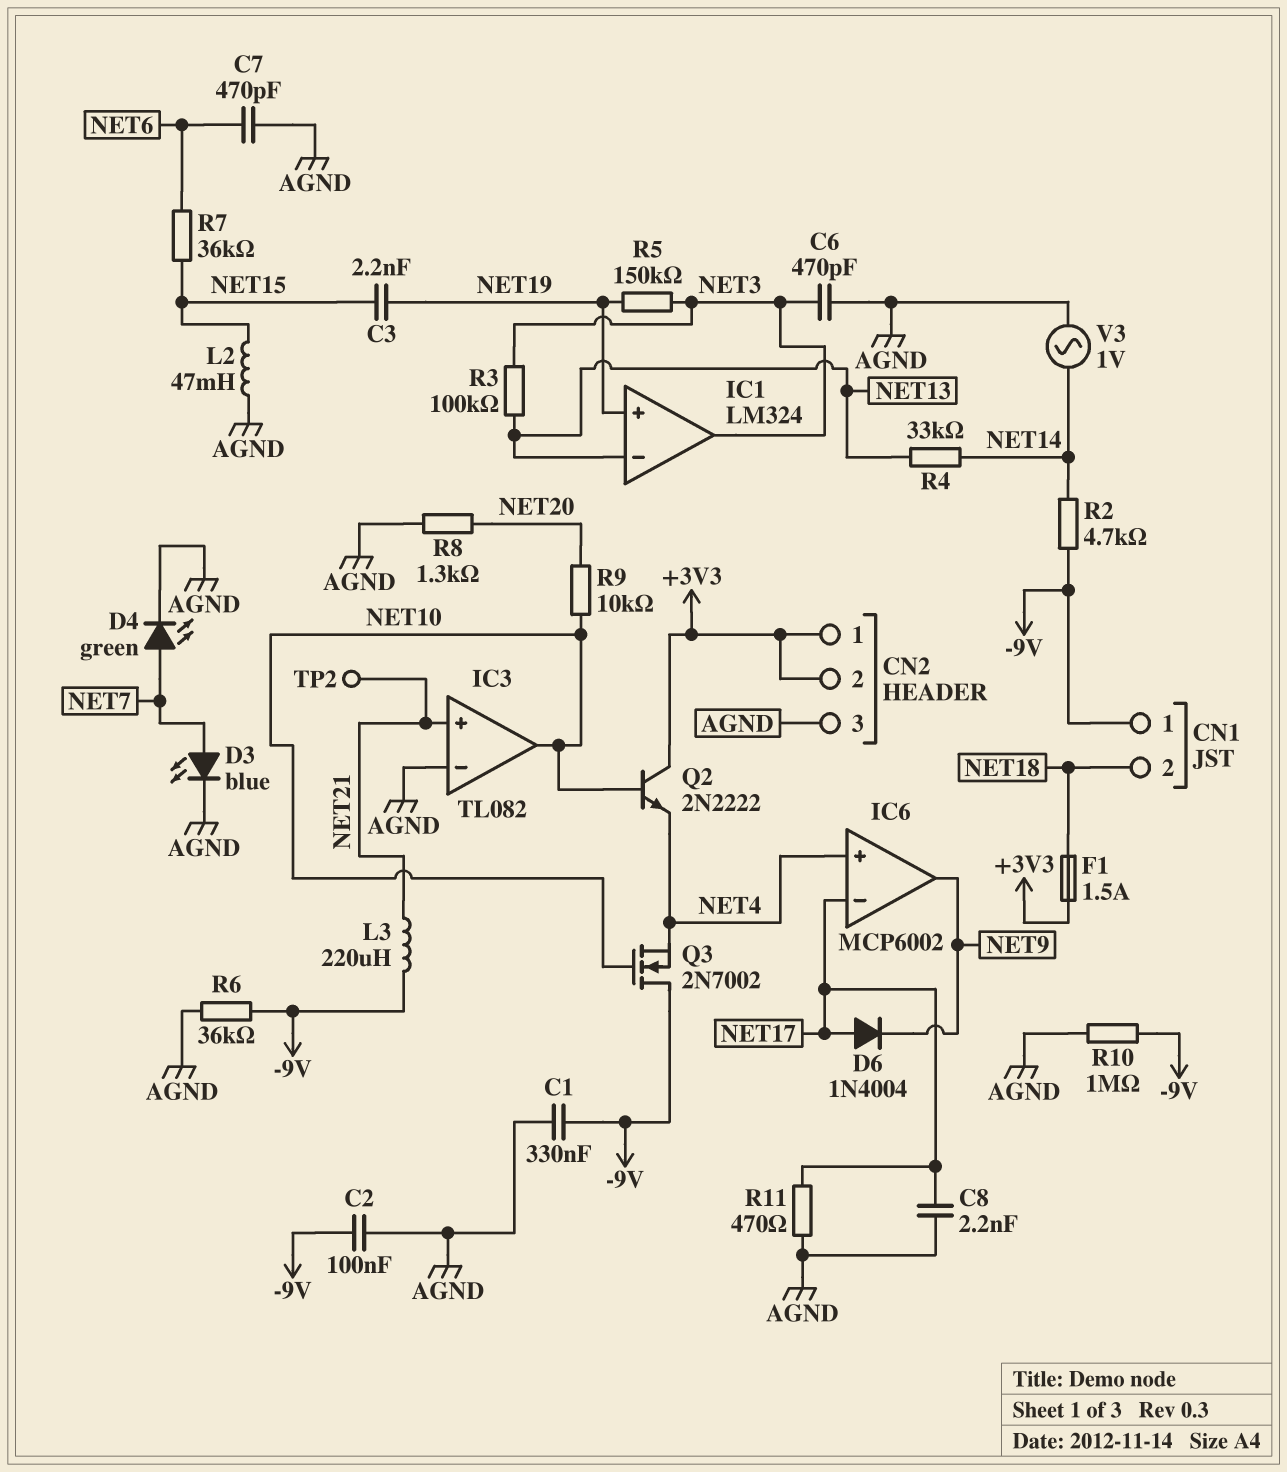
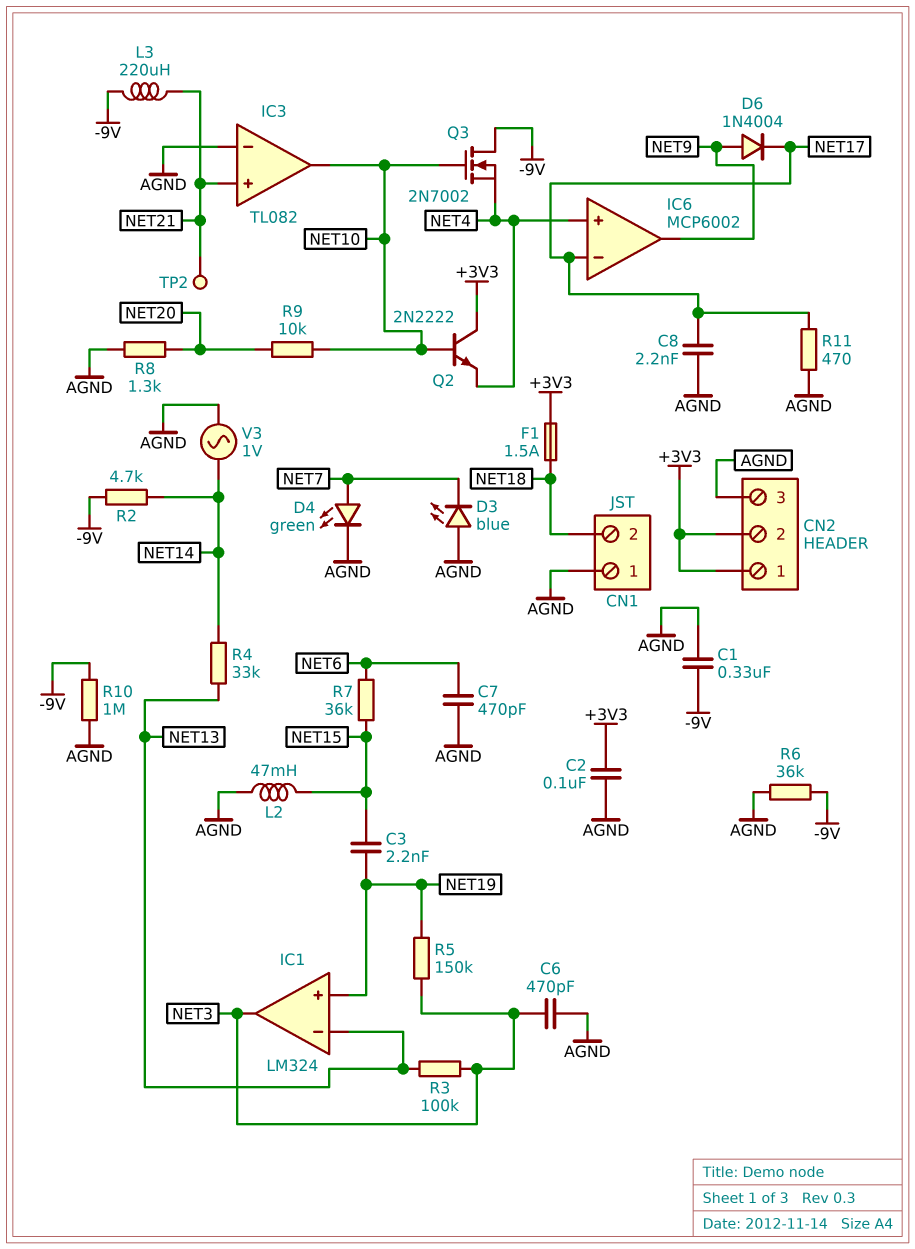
C2: 100nF (-9V, AGND) -> 100nF (+3V3, AGND)
CN1 pin 1: -9V -> AGND
D3: LED blue (A NET7, K AGND) -> LED blue (A AGND, K NET7)
D6: diode 1N4004 (A NET17, K NET9) -> diode 1N4004 (A NET9, K NET17)

